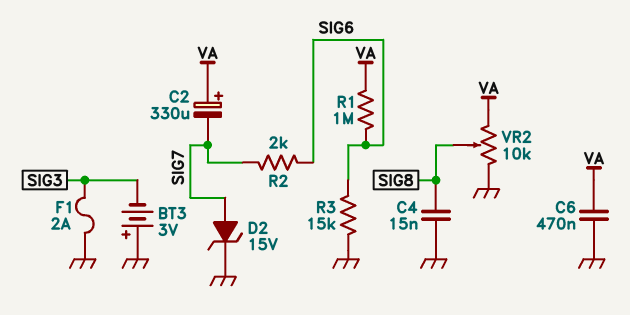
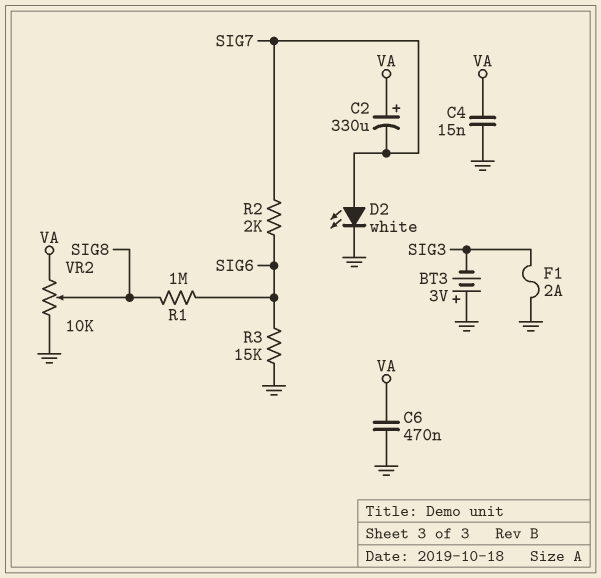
C4: 15nF (GND, SIG8) -> 15nF (GND, VA)
D2: zener 15V (A SIG7, K GND) -> LED white (A SIG7, K GND)
R1: 1M (SIG6, VA) -> 1M (SIG6, SIG8)

